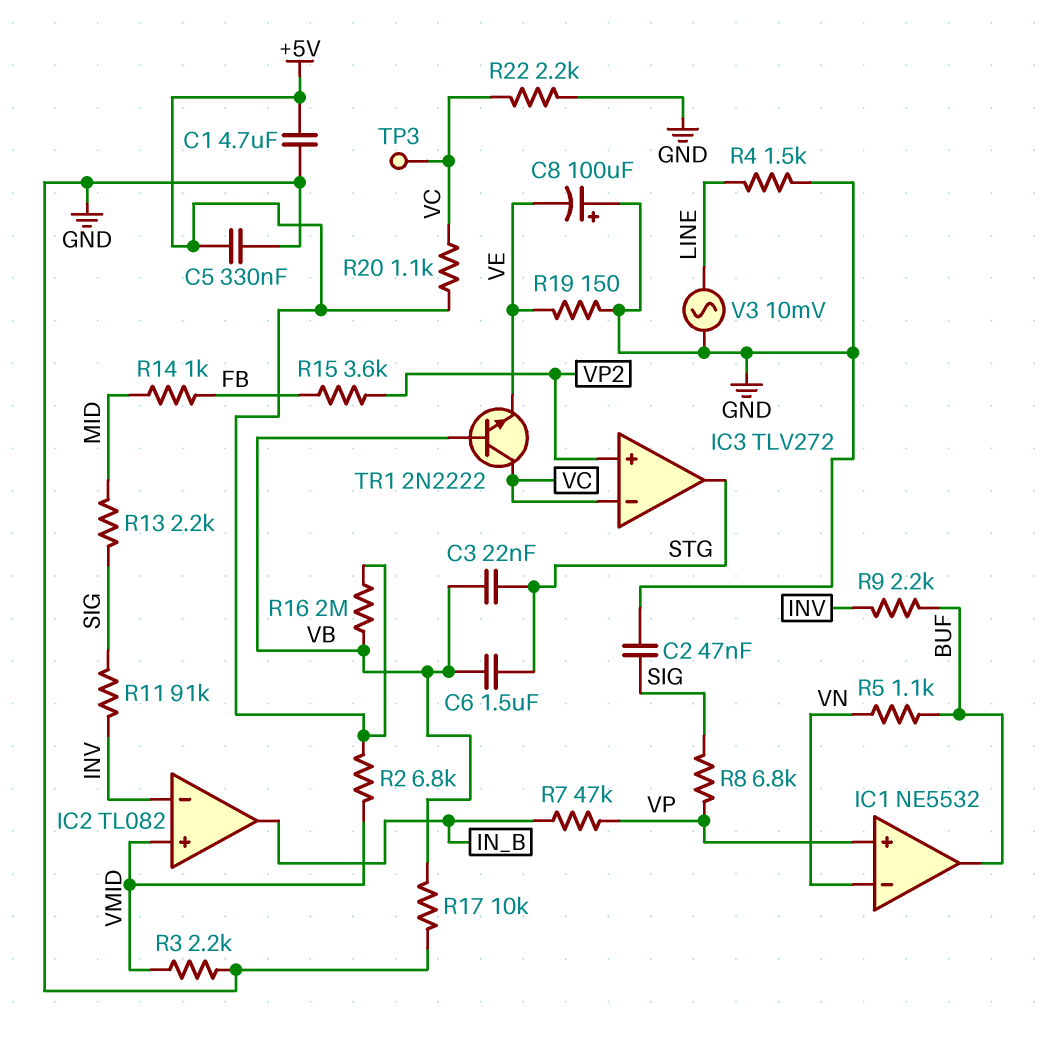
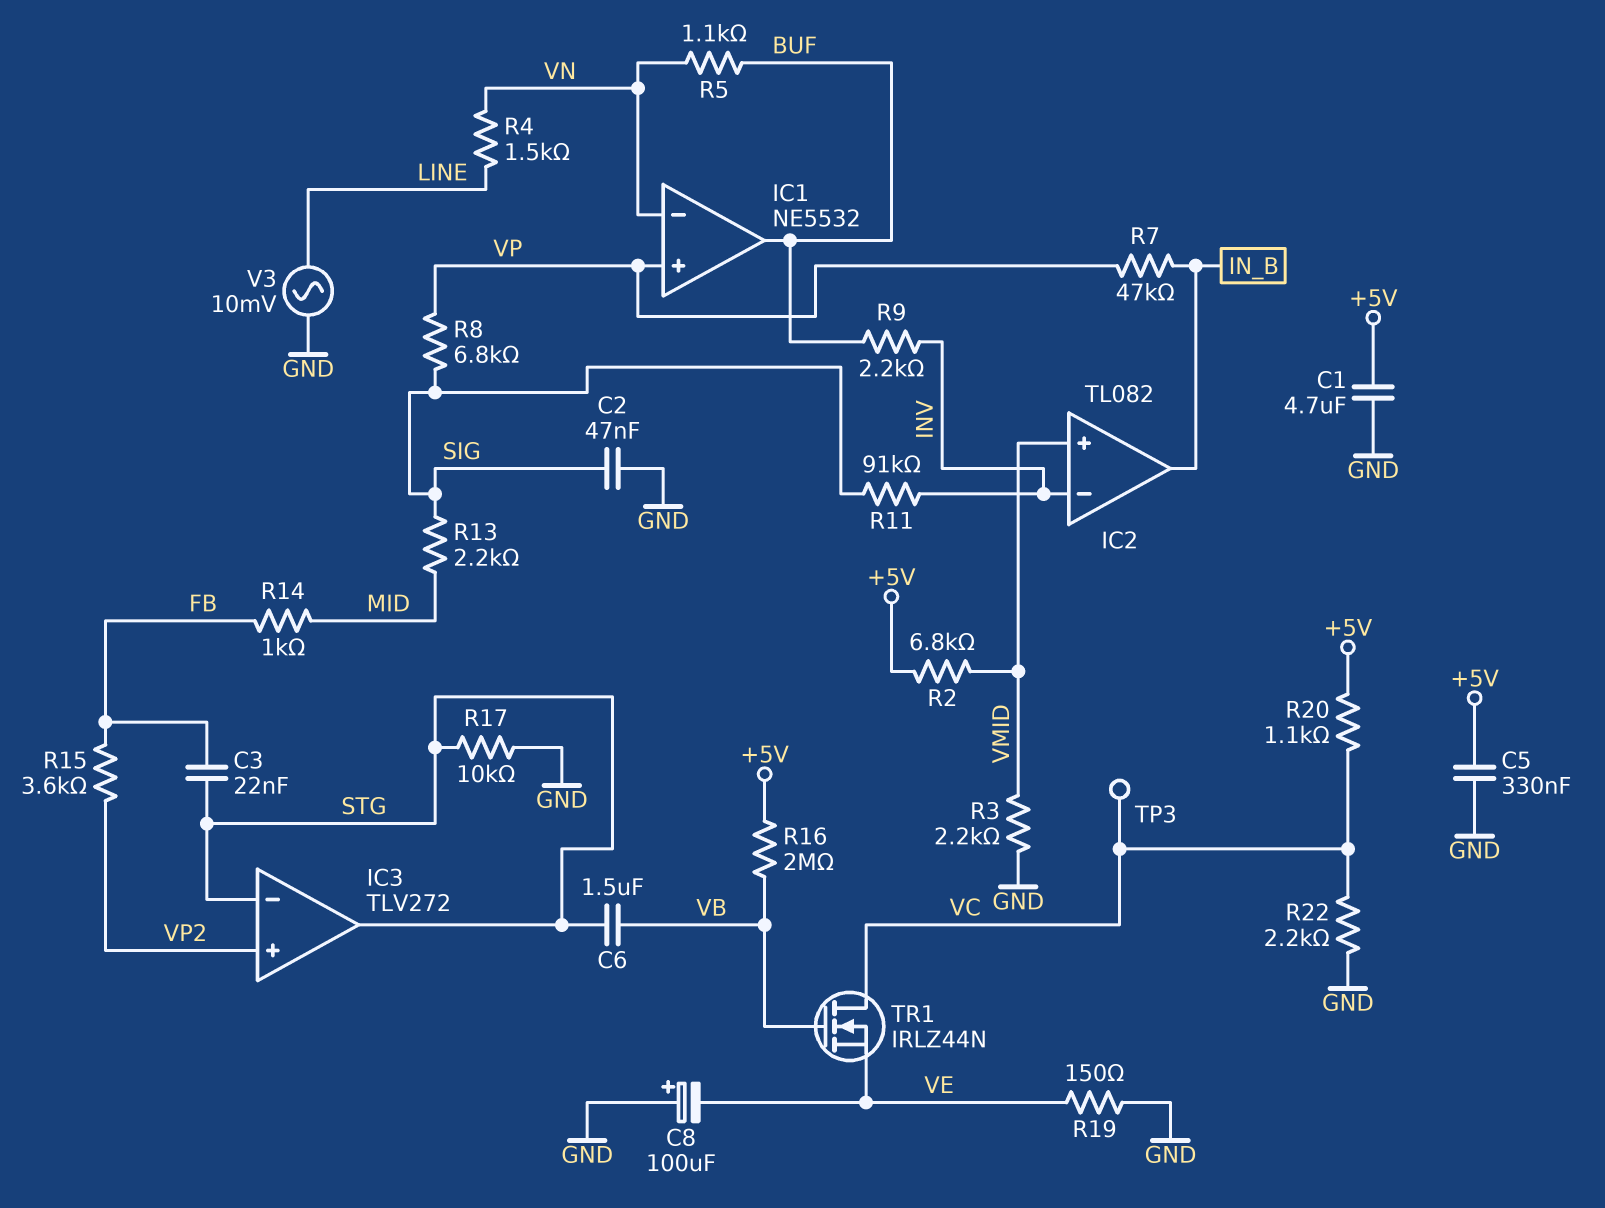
C3: 22nF (STG, VB) -> 22nF (FB, STG)
IC3 pin in-: VC -> STG
R4: 1.5k (GND, LINE) -> 1.5k (LINE, VN)
R17: 10k (GND, VB) -> 10k (GND, STG)
TR1: NPN 2N2222 (B VB, C VC, E VE) -> NMOS IRLZ44N (G VB, D VC, S VE)

